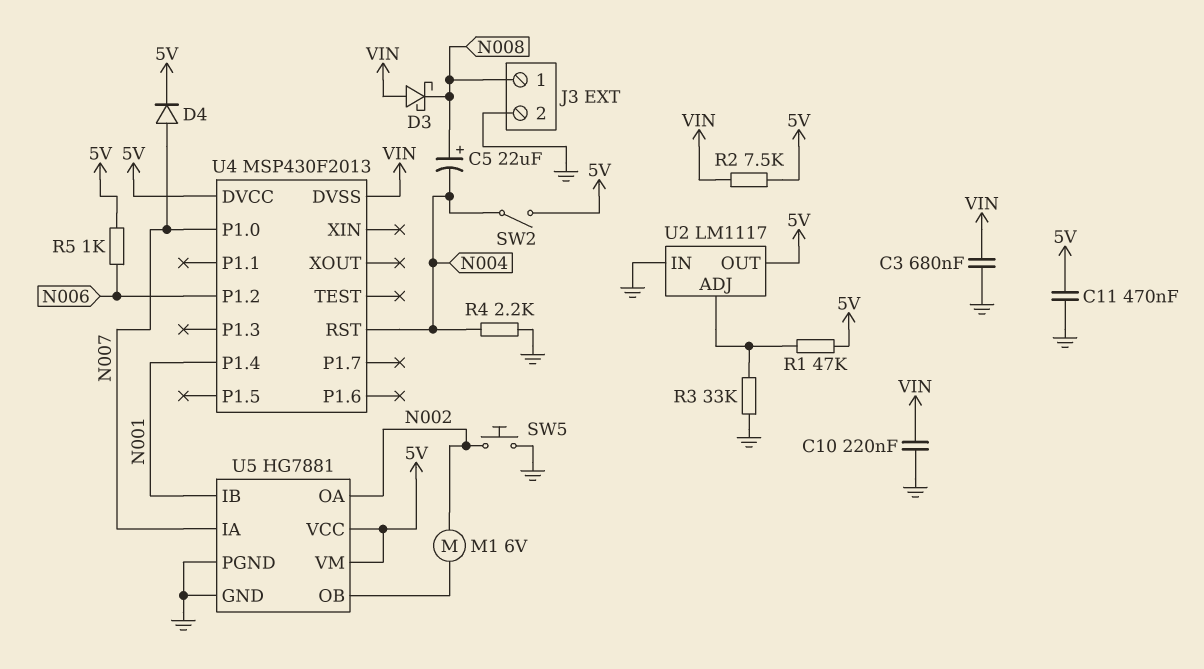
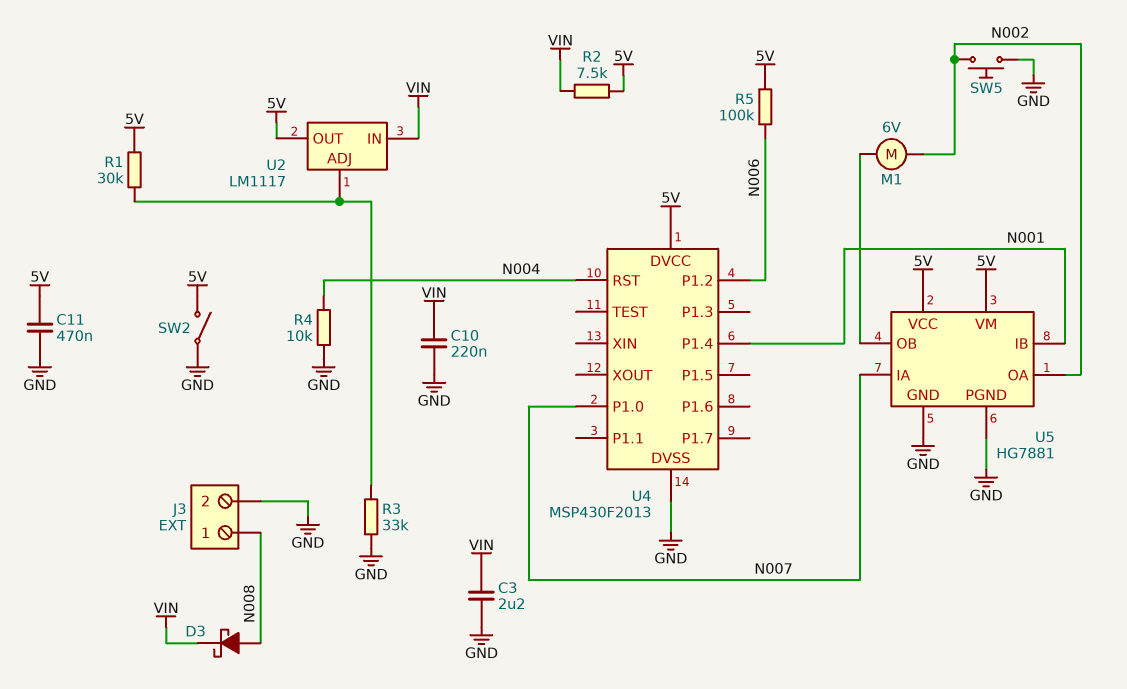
C3: 680nF (GND, VIN) -> 2.2uF (GND, VIN)
C5: 22uF (plus N008, minus N004) -> none
D3: schottky (A VIN, K N008) -> schottky (A N008, K VIN)
D4: diode (A N007, K 5V) -> none
R1: 47k (5V, U2/ADJ) -> 30k (5V, U2/ADJ)
R4: 2.2k (GND, N004) -> 10k (GND, N004)
R5: 1k (5V, N006) -> 100k (5V, N006)
SW2: switch (5V, N004) -> switch (5V, GND)
U2 pin IN: GND -> VIN
U4 pin DVSS: VIN -> GND

